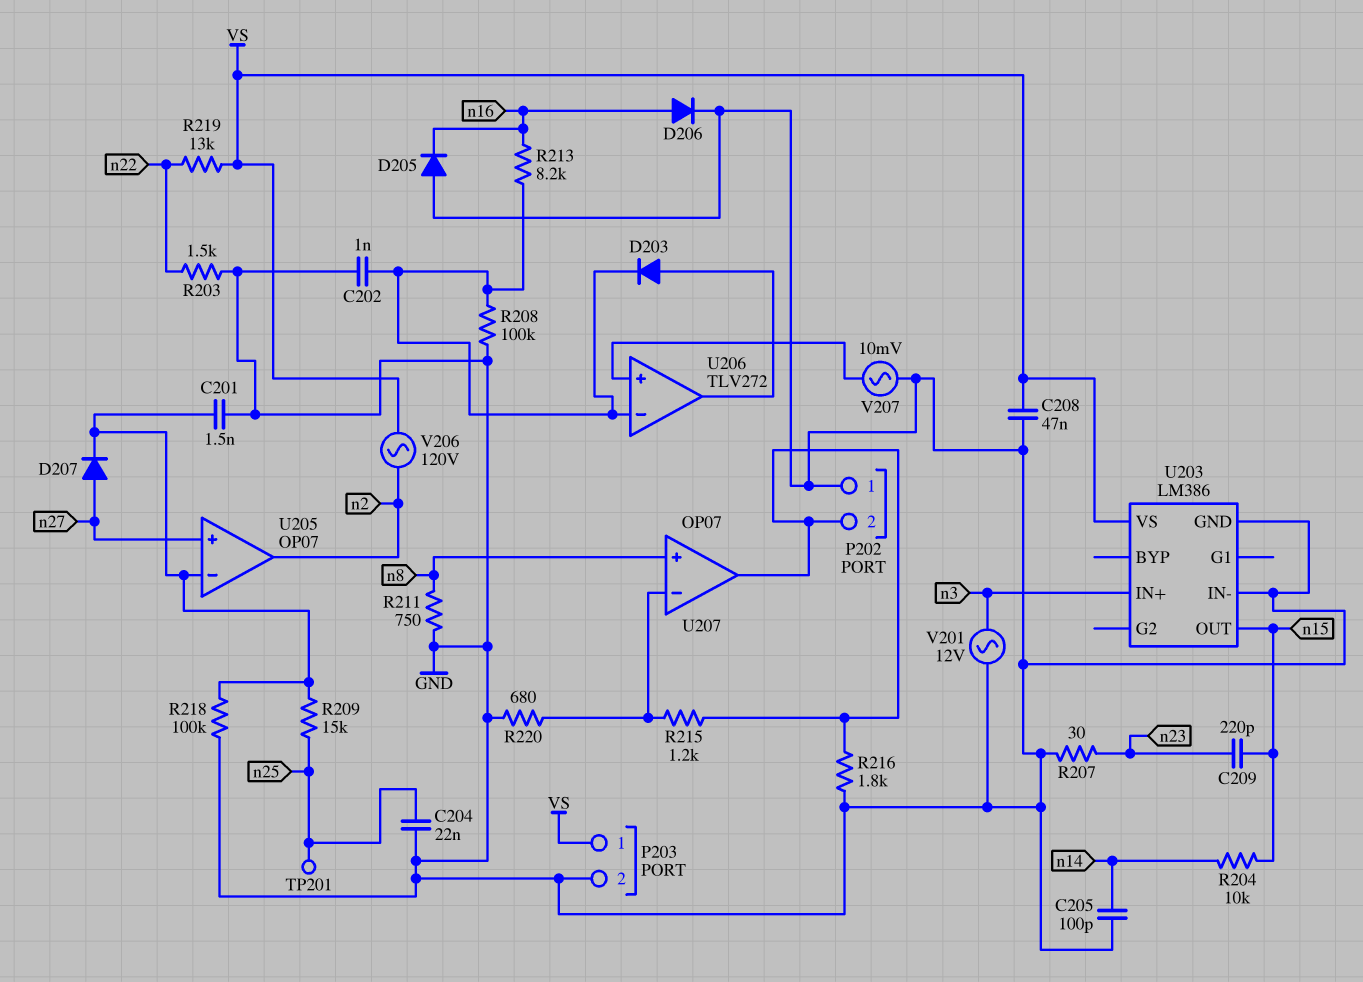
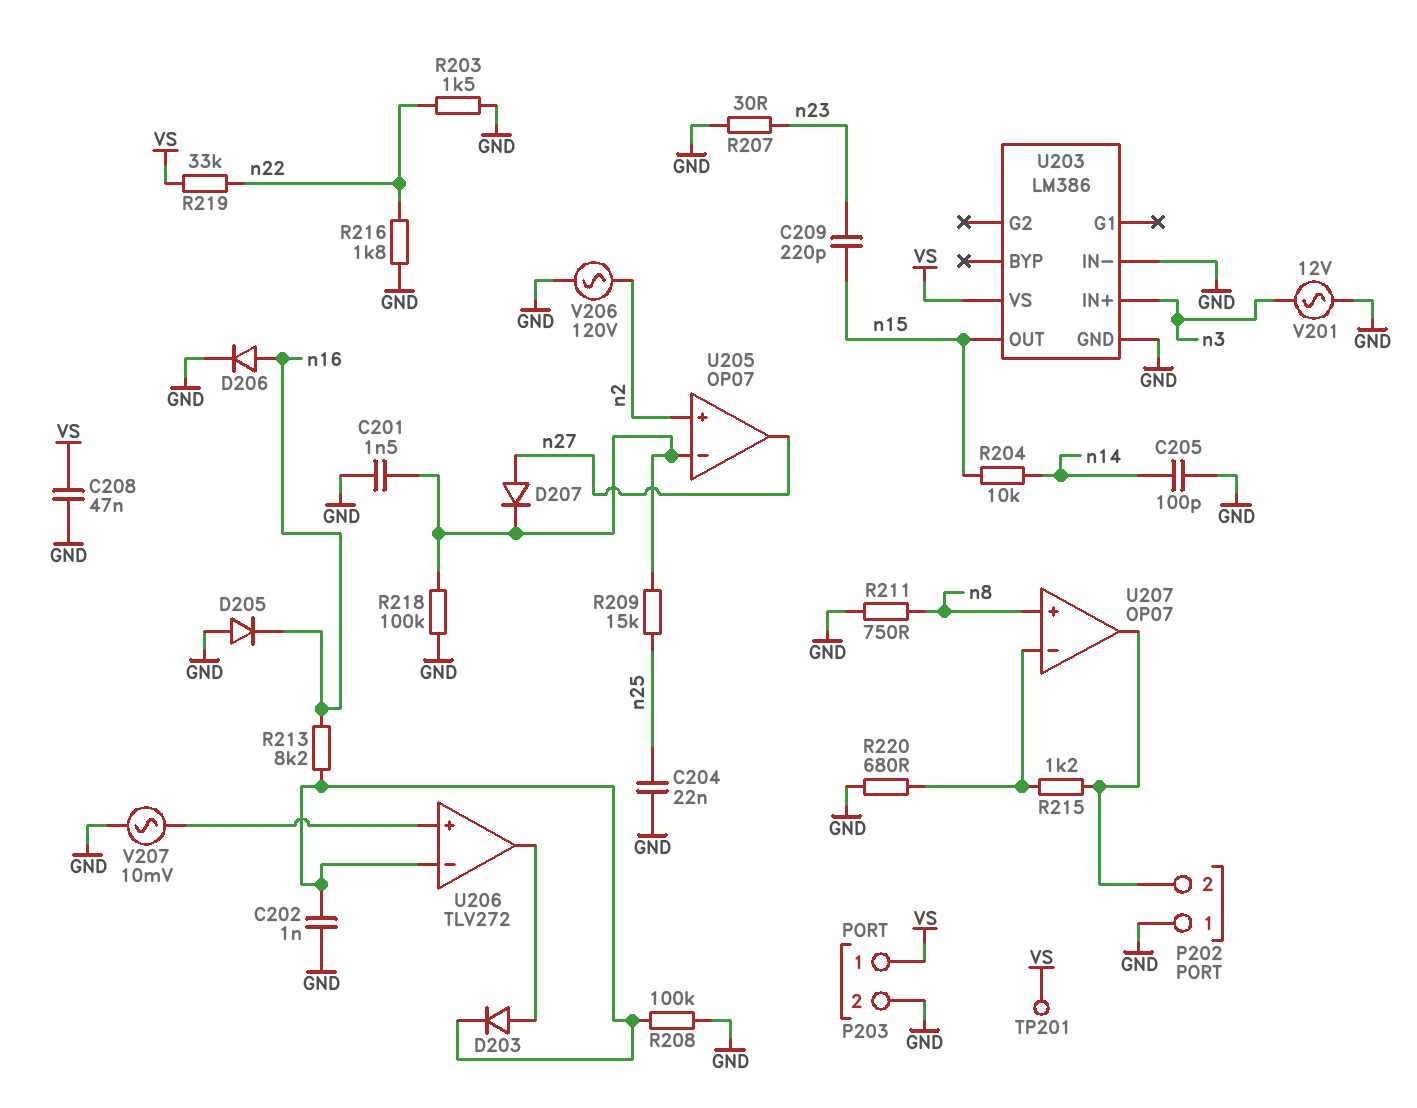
R216: 1.8k (GND, P202/2) -> 1.8k (GND, n22)
R219: 13k (VS, n22) -> 33k (VS, n22)
TP201: test point (n25) -> test point (VS)
U205 pin in+: n27 -> n2
U205 pin out: n2 -> n27
V206: AC 120V (VS, n2) -> AC 120V (GND, n2)

